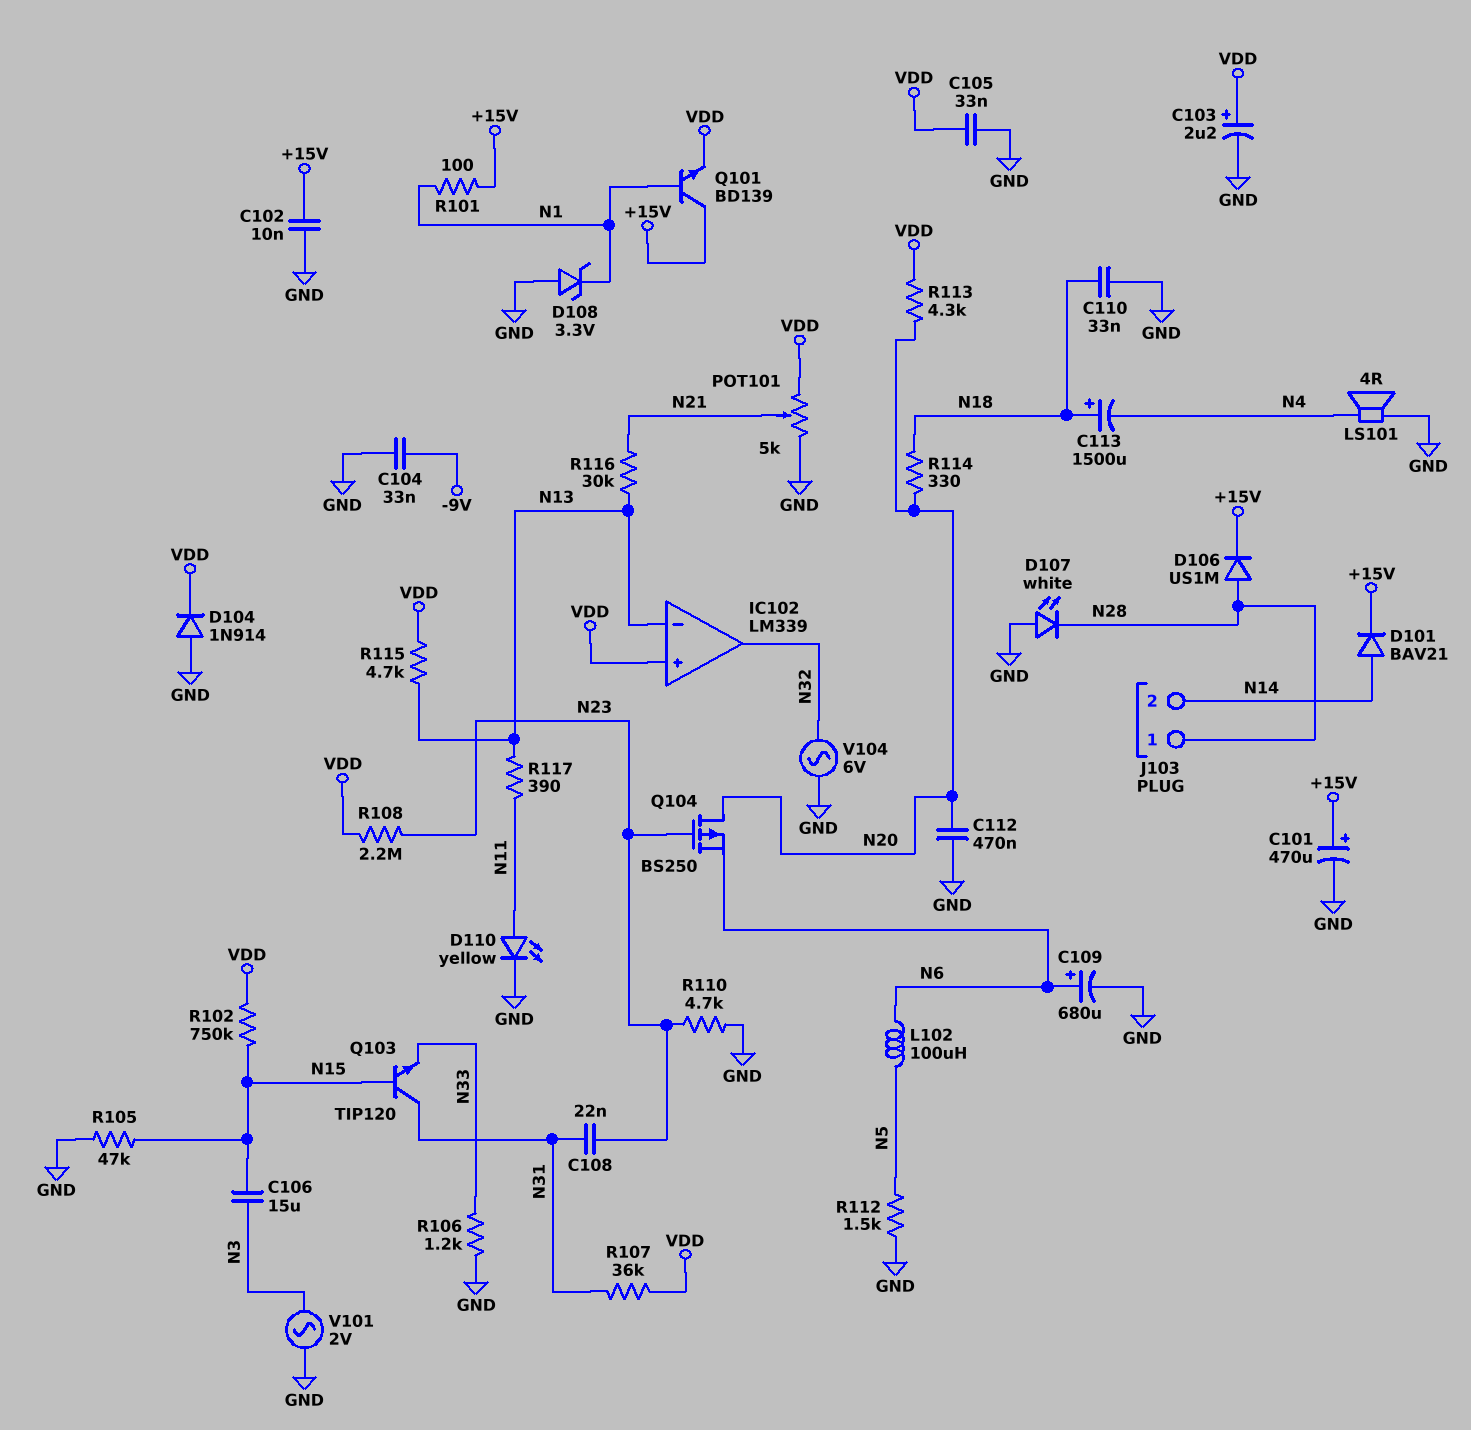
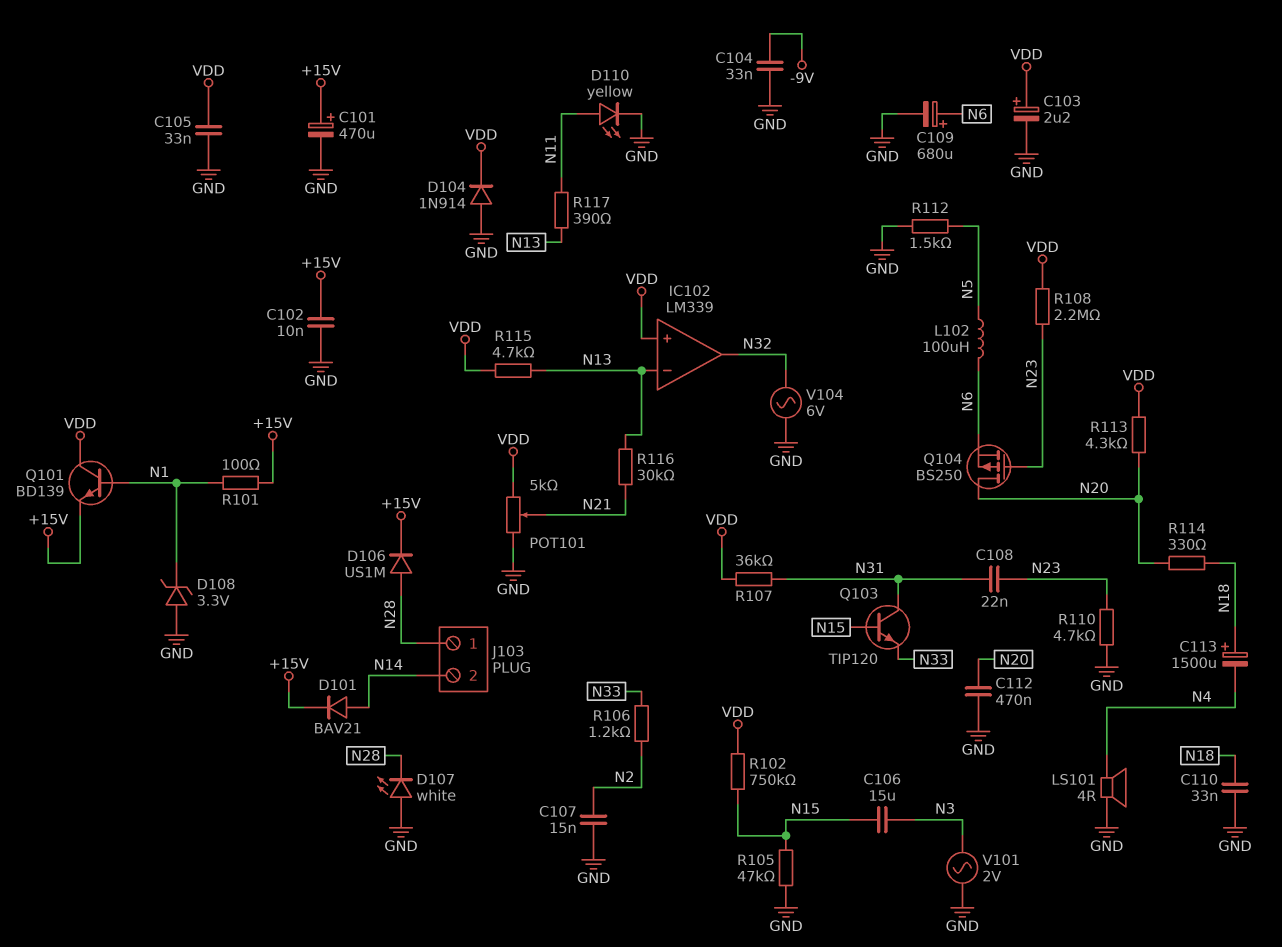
C107: none -> 15nF (GND, N2)
Q101: NPN BD139 (B N1, C +15V, E VDD) -> NPN BD139 (B N1, C VDD, E +15V)
R106: 1.2k (GND, N33) -> 1.2k (N2, N33)

